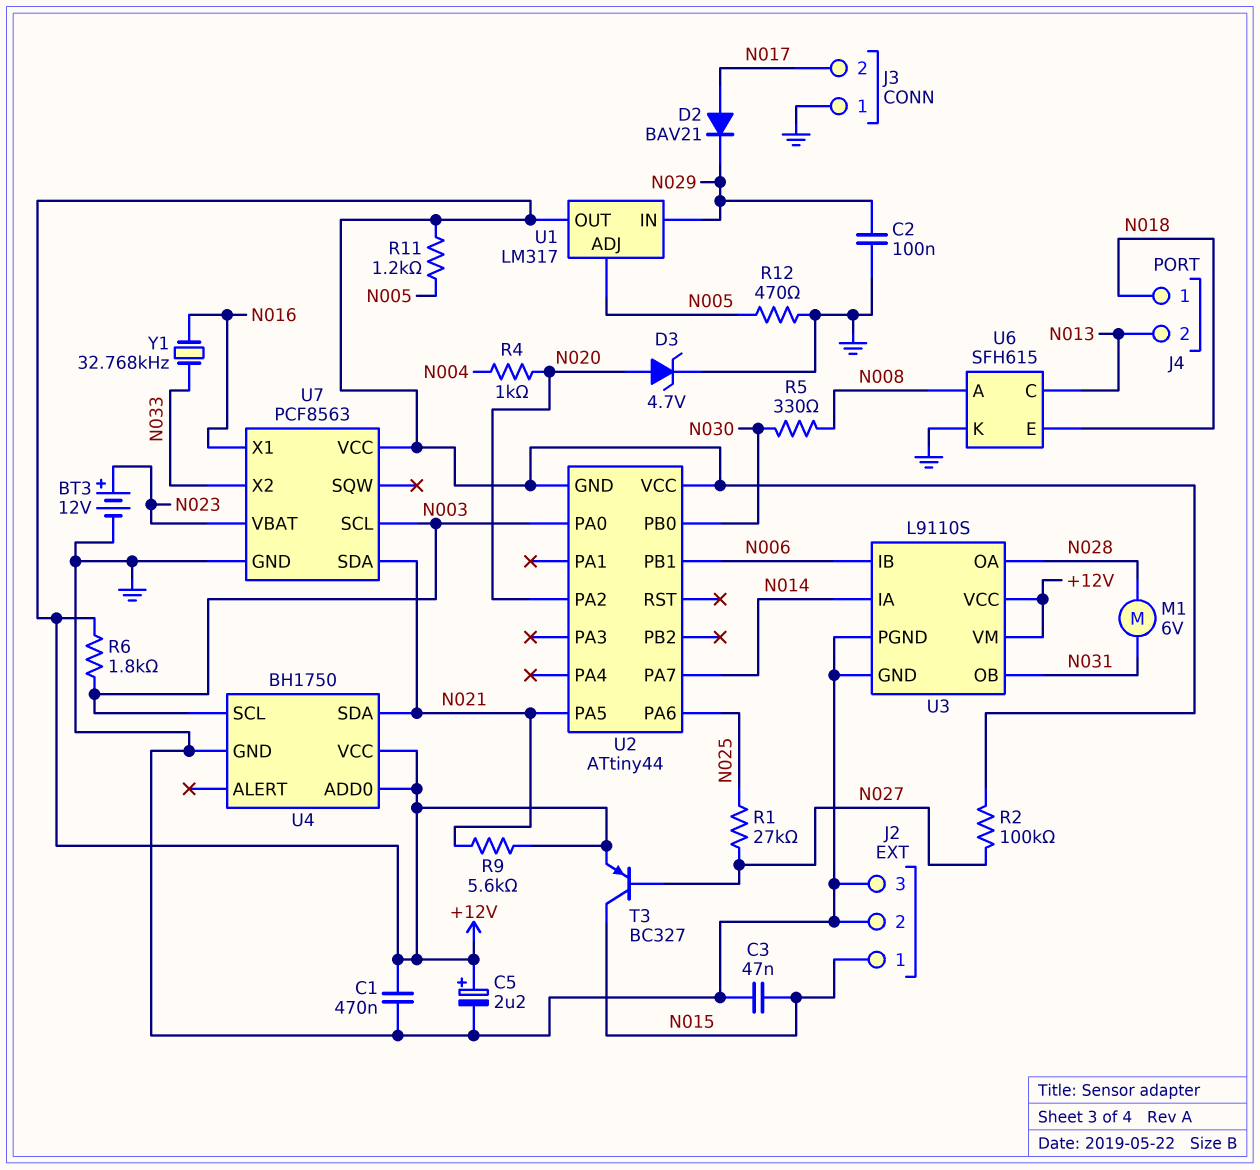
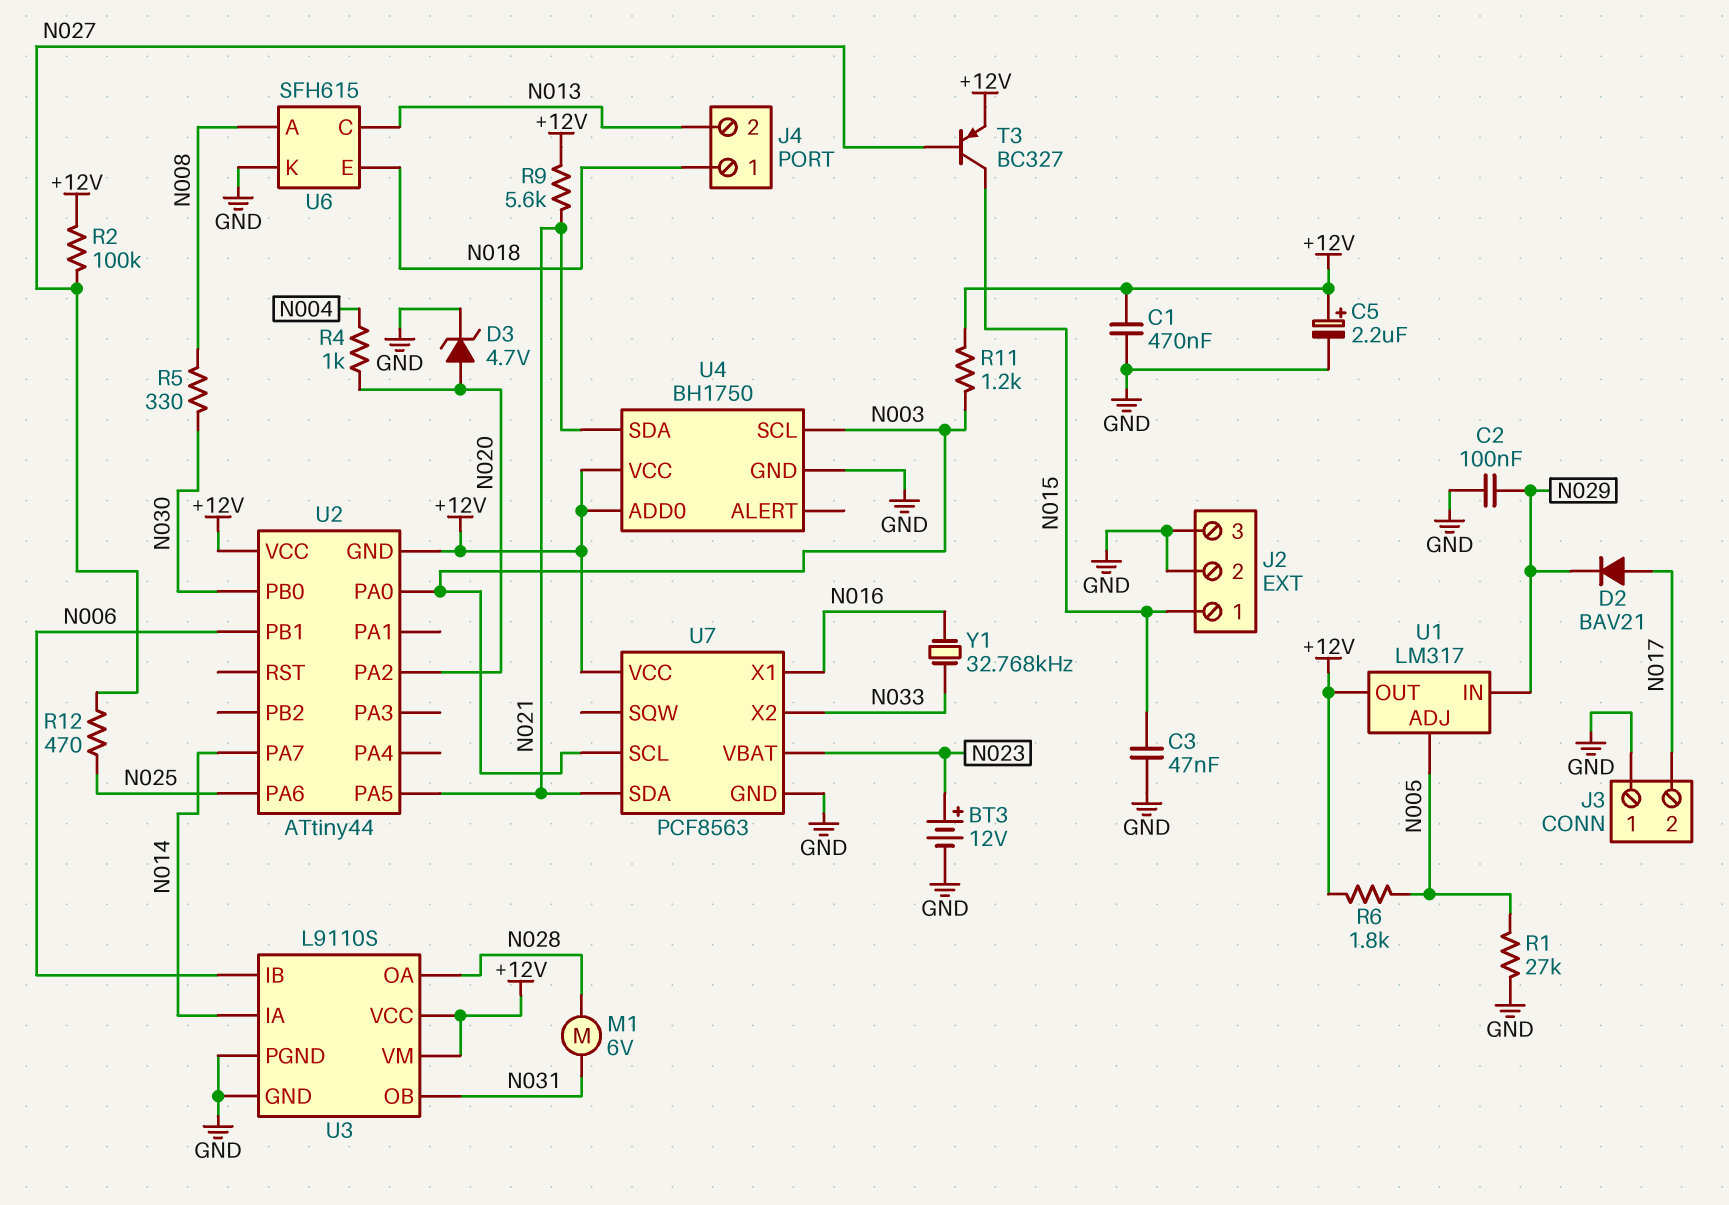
R1: 27k (N025, N027) -> 27k (GND, N005)
R6: 1.8k (+12V, N003) -> 1.8k (+12V, N005)
R11: 1.2k (+12V, N005) -> 1.2k (+12V, N003)
R12: 470 (GND, N005) -> 470 (N025, N027)

